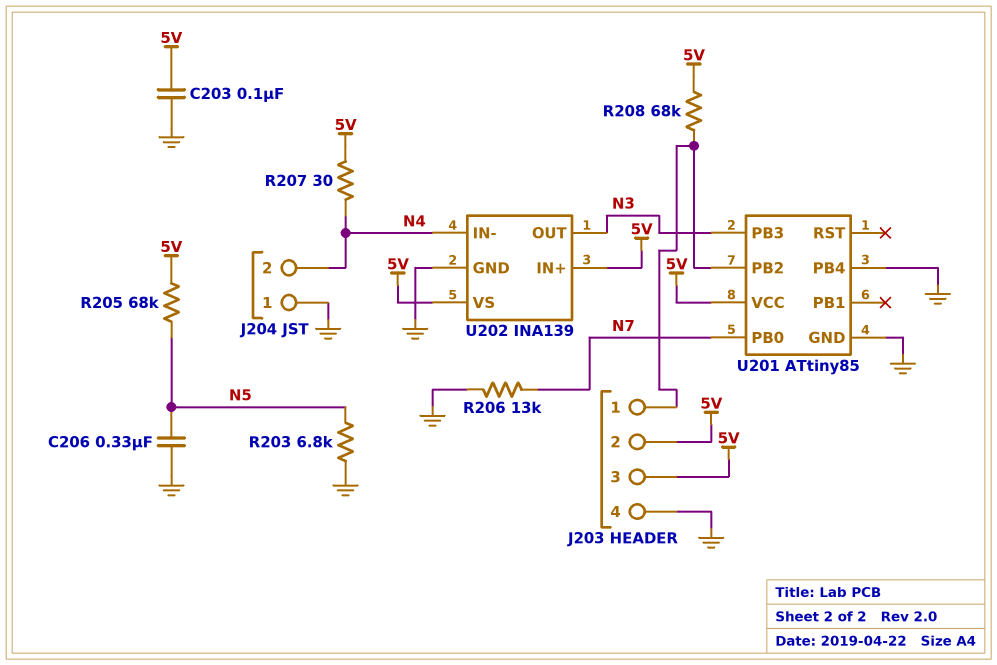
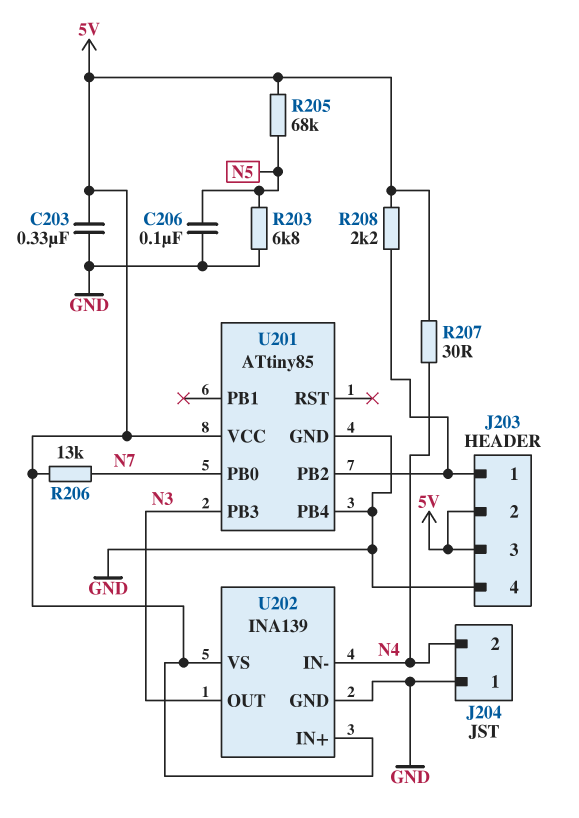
C203: 100nF (5V, GND) -> 330nF (5V, GND)
C206: 330nF (GND, N5) -> 100nF (GND, N5)
R206: 13k (GND, N7) -> 13k (5V, N7)
R208: 68k (5V, J203/1) -> 2.2k (5V, J203/1)

